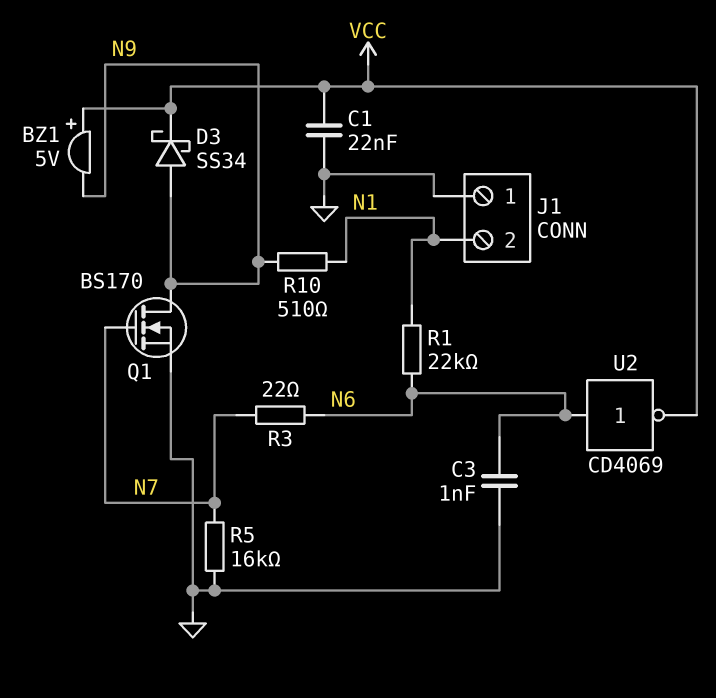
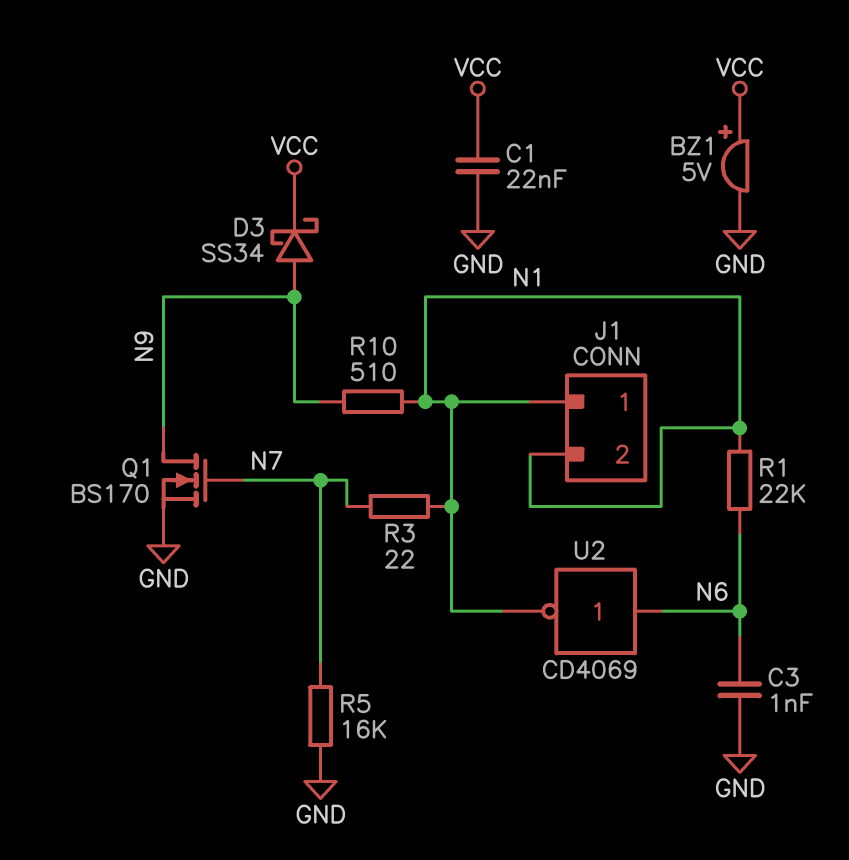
BZ1: buzzer 5V (plus VCC, minus N9) -> buzzer 5V (plus VCC, minus GND)
J1 pin 1: GND -> N1
R3: 22 (N6, N7) -> 22 (N1, N7)
U2: NOT CD4069 (in N6, out VCC) -> NOT CD4069 (in N6, out N1)

